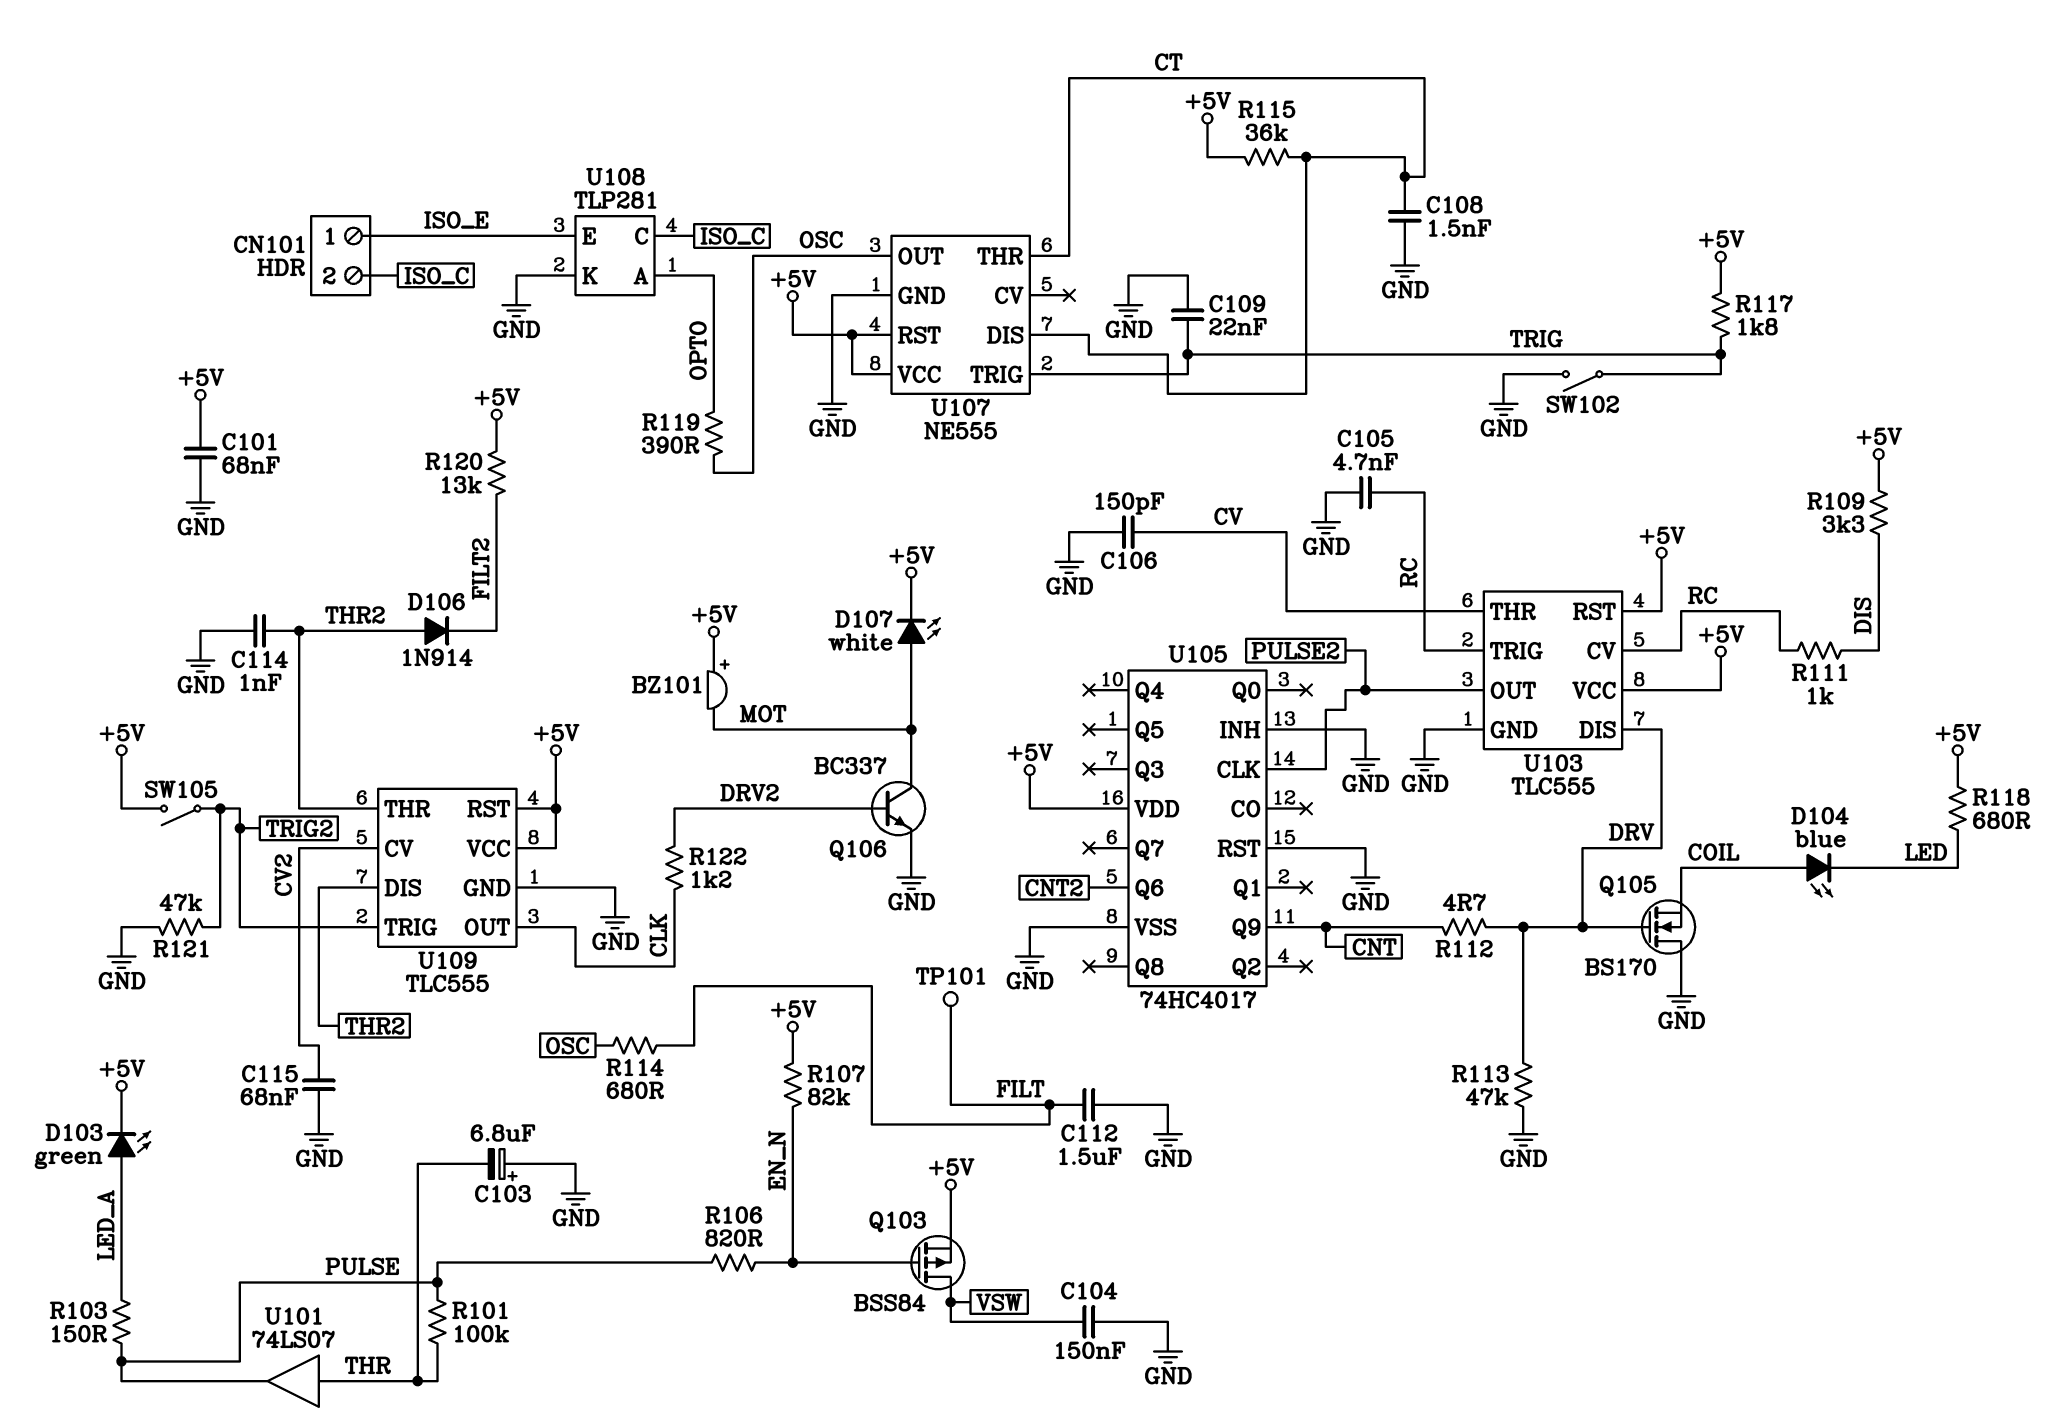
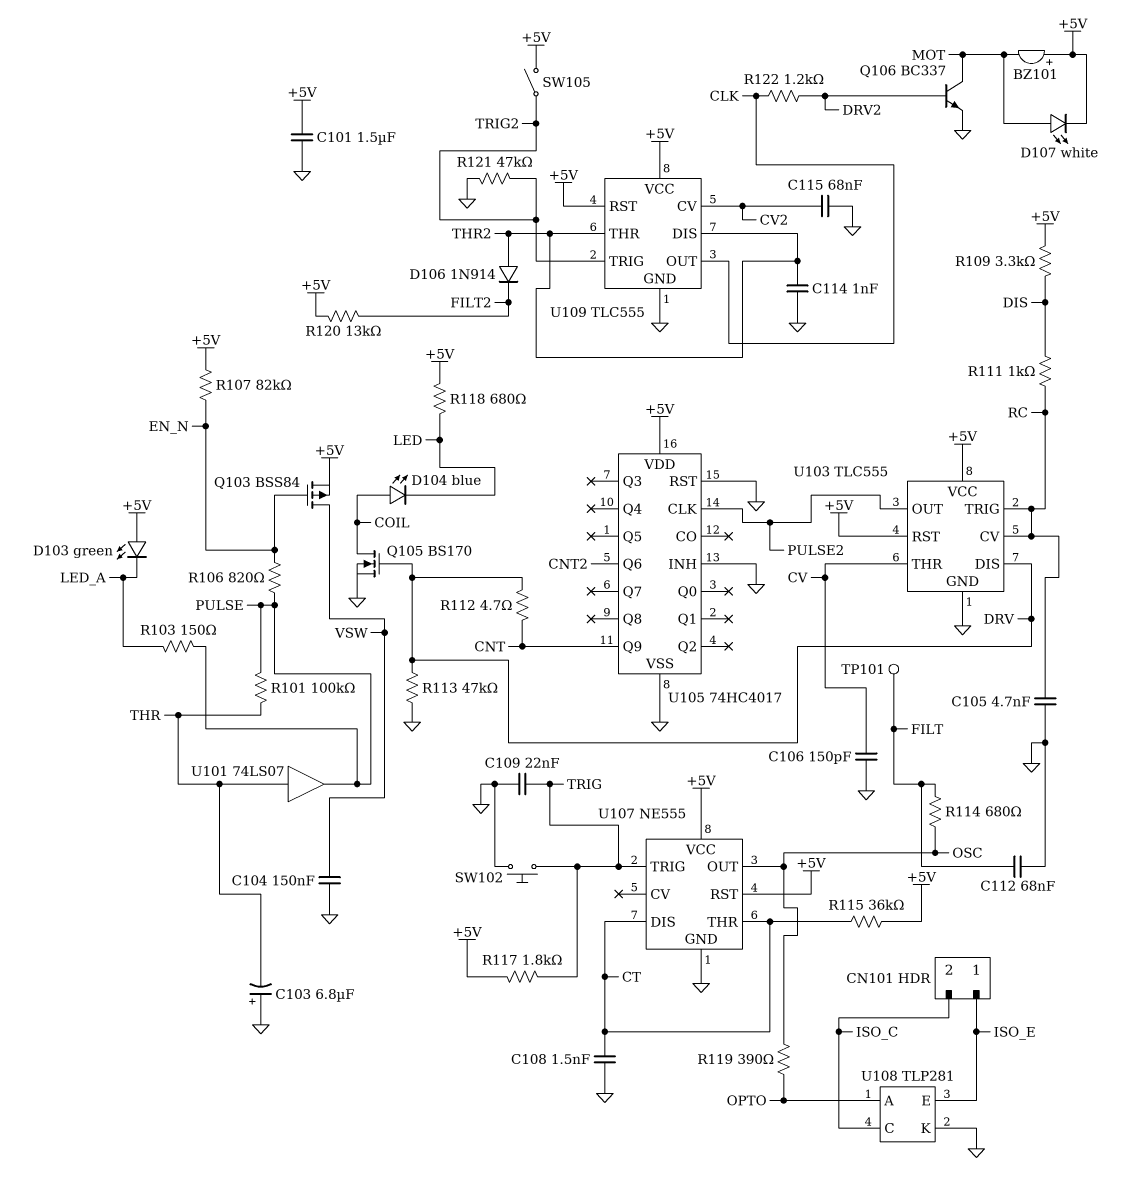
C101: 68nF (+5V, GND) -> 1.5uF (+5V, GND)
C112: 1.5uF (FILT, GND) -> 68nF (FILT, GND)
D103: LED green (A LED_A, K +5V) -> LED green (A +5V, K LED_A)
Q105: NMOS BS170 (G DRV, D GND, S COIL) -> NMOS BS170 (G DRV, D COIL, S GND)
SW102: switch (GND, TRIG) -> button (GND, TRIG)

